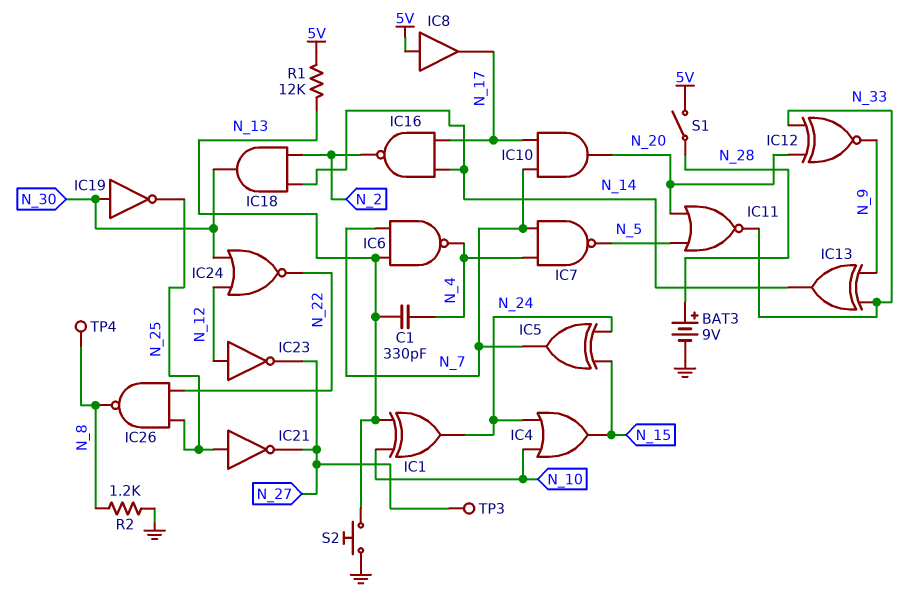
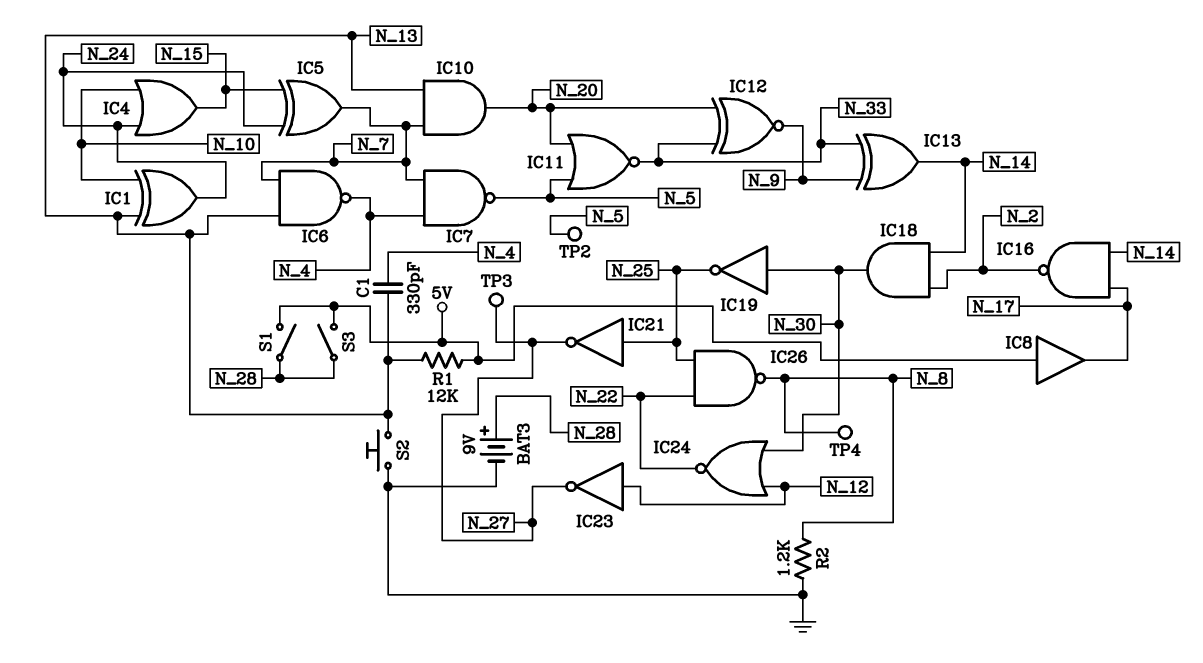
IC10: AND (in N_7, in N_17, out N_20) -> AND (in N_7, in N_13, out N_20)
S3: none -> switch (5V, N_28)
TP2: none -> test point (N_5)

